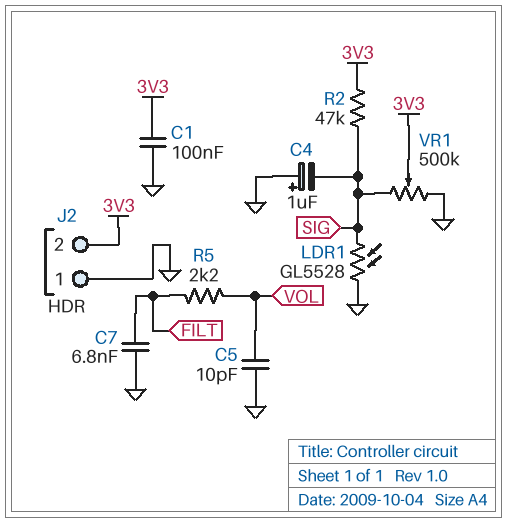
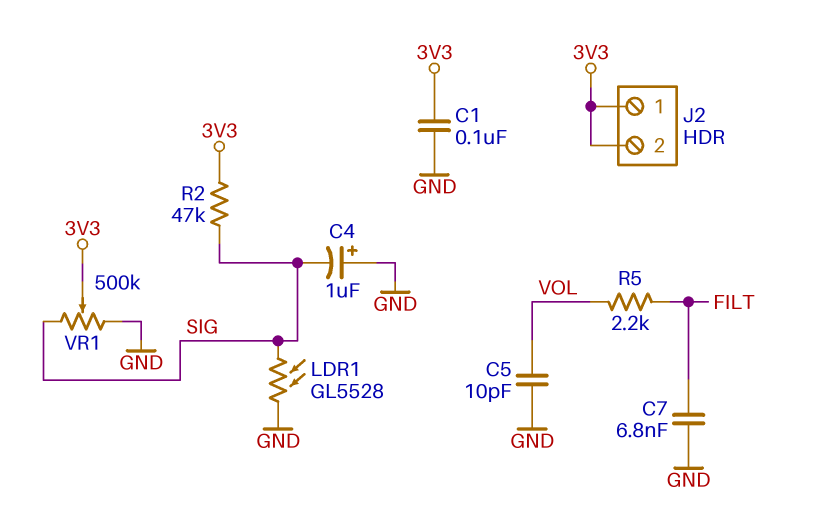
J2 pin 1: GND -> 3V3

